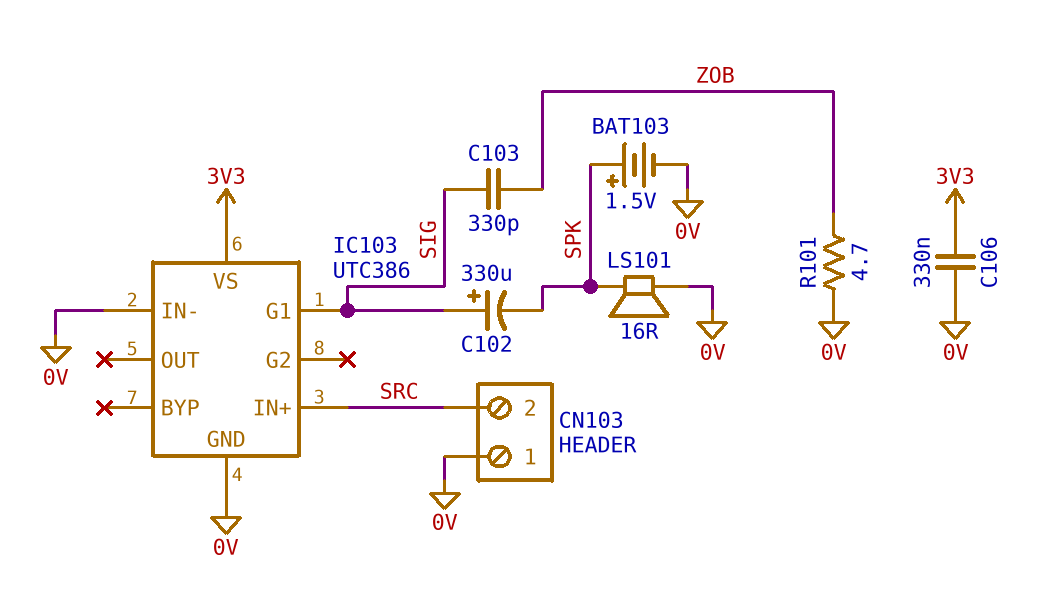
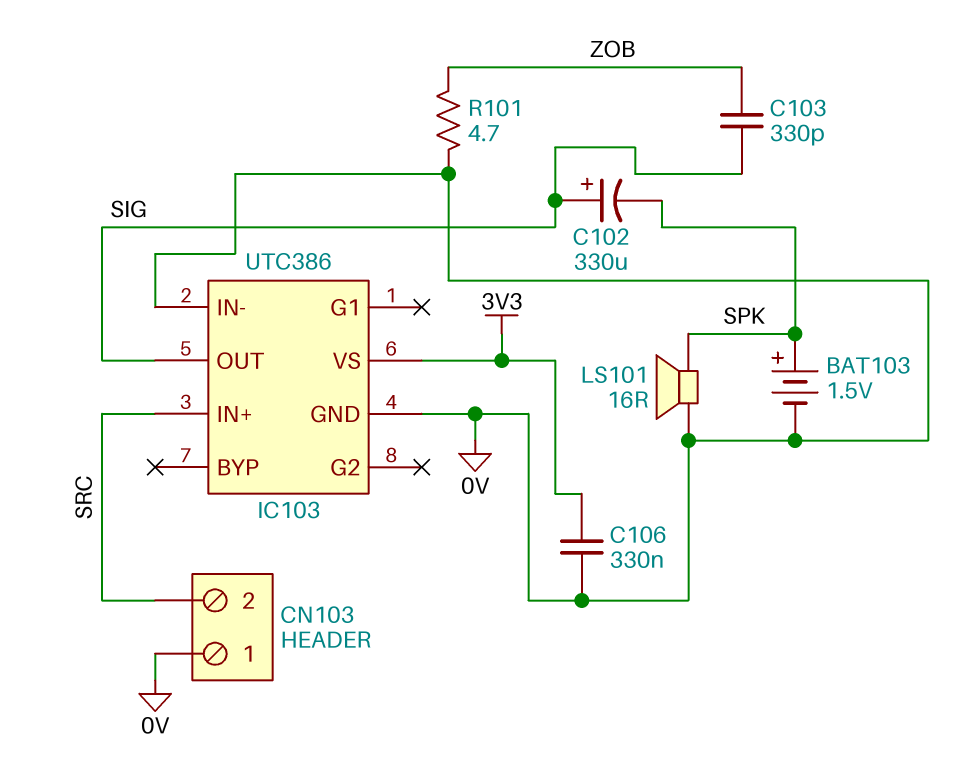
IC103 pin G1: SIG -> none
IC103 pin OUT: none -> SIG

